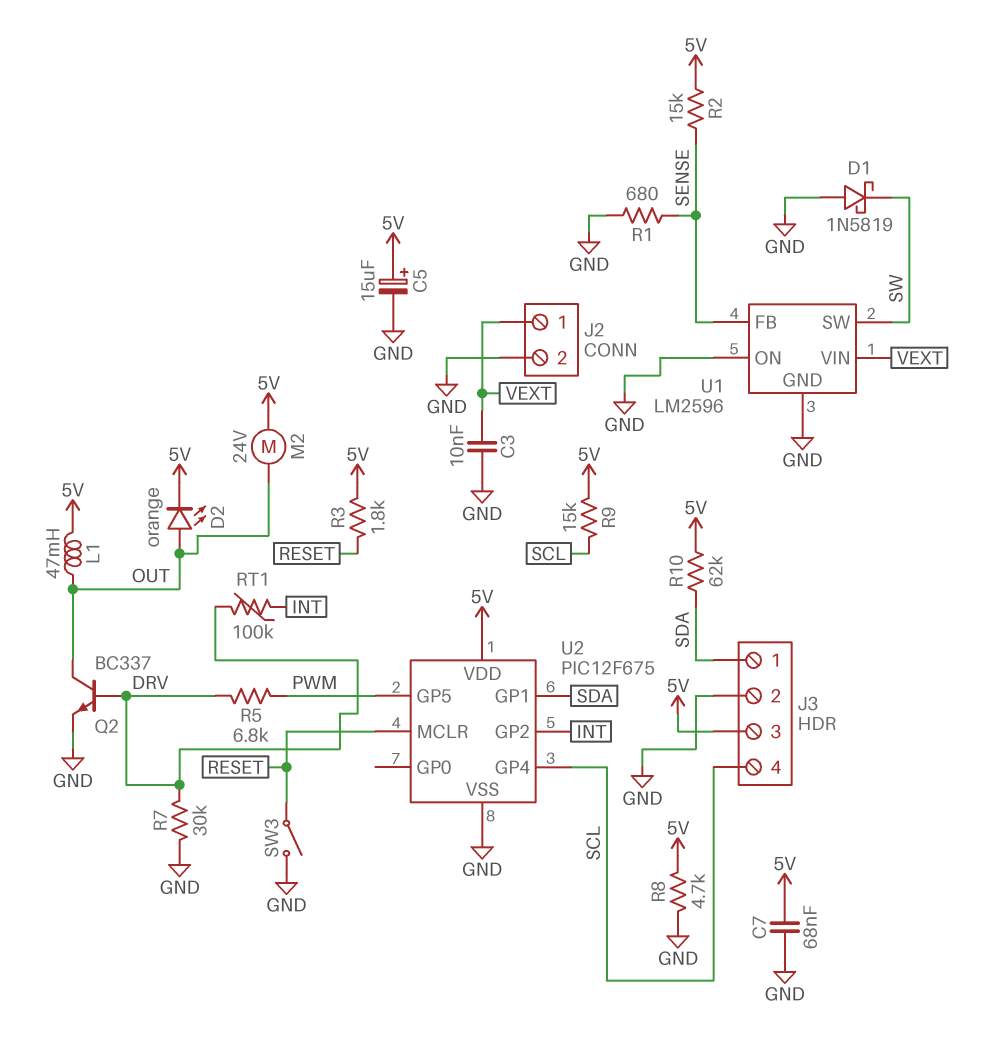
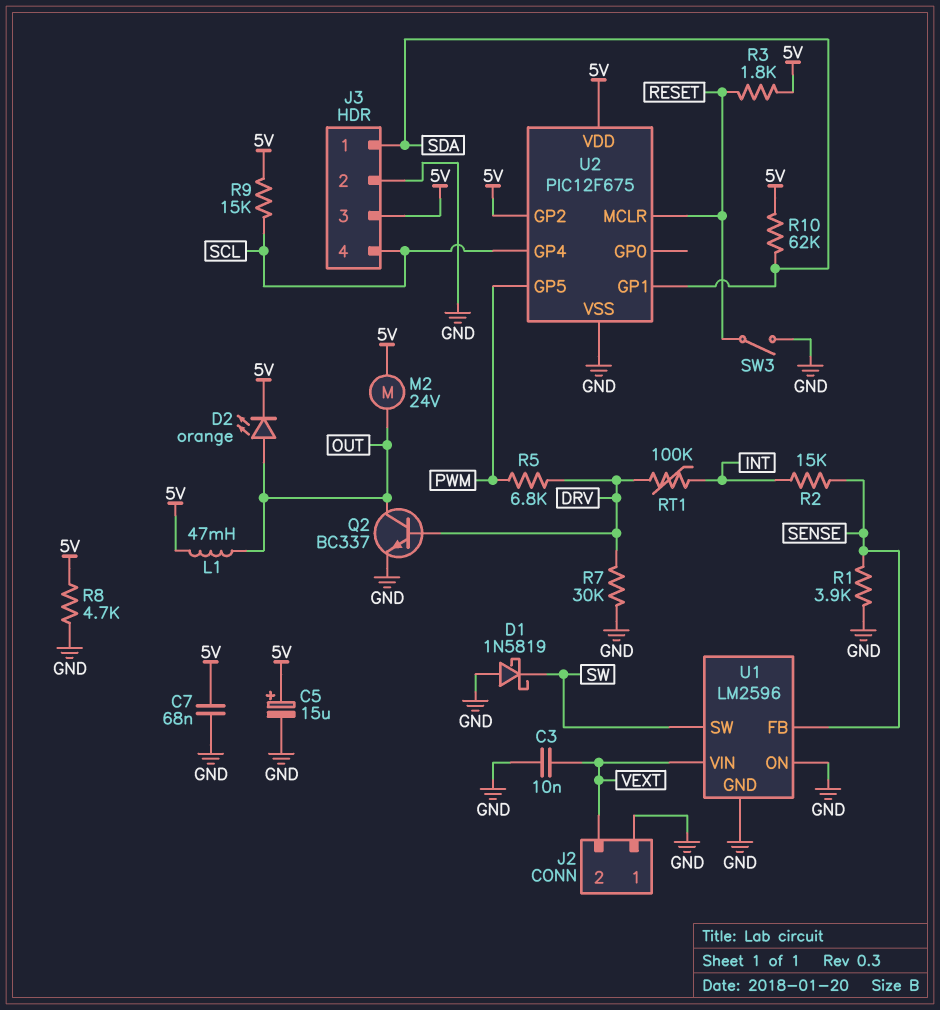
J2 pin 1: VEXT -> GND
J2 pin 2: GND -> VEXT
R1: 680 (GND, SENSE) -> 3.9k (GND, SENSE)
R2: 15k (5V, SENSE) -> 15k (INT, SENSE)
U2 pin GP2: INT -> 5V

